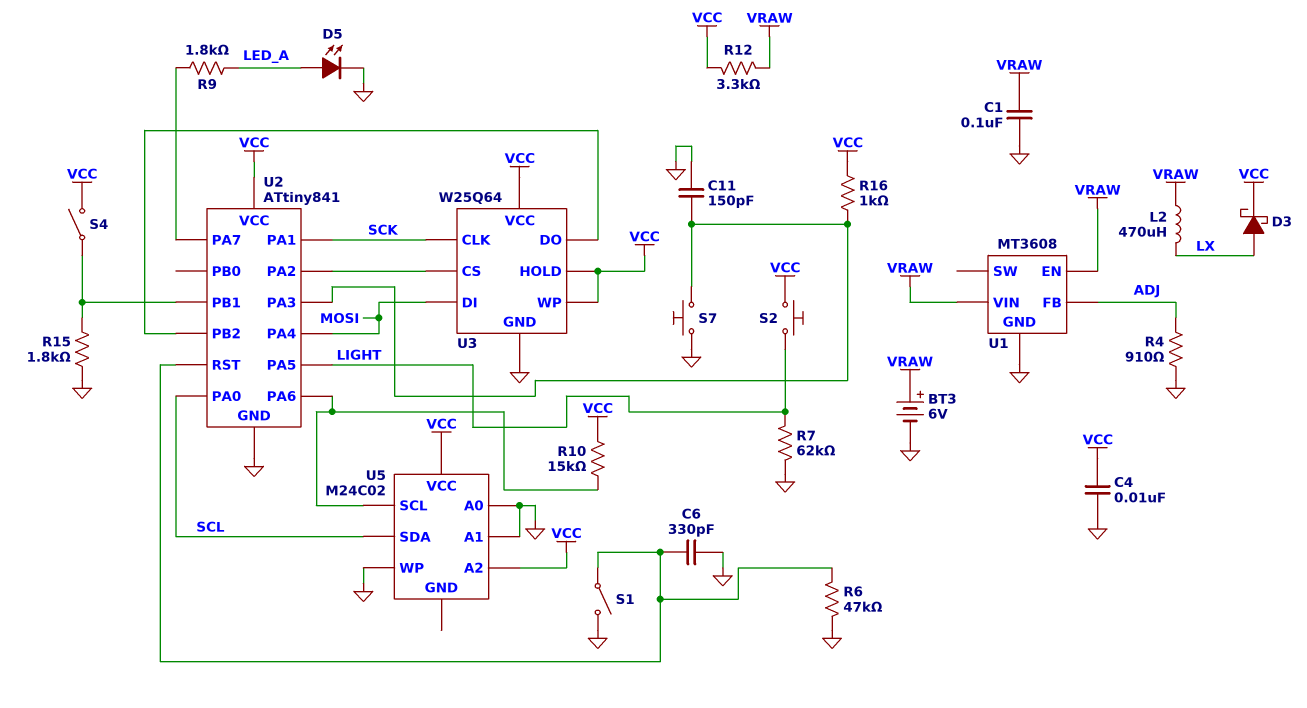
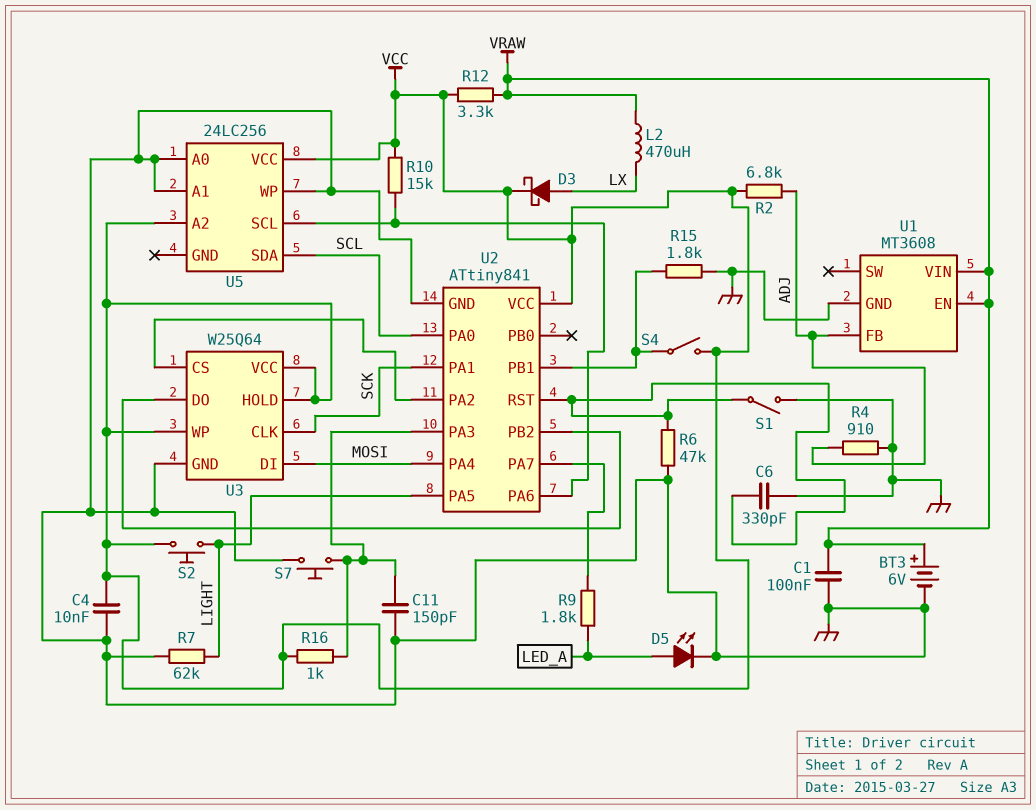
R2: none -> 6.8k (ADJ, VCC)
U5: M24C02 -> 24LC256

